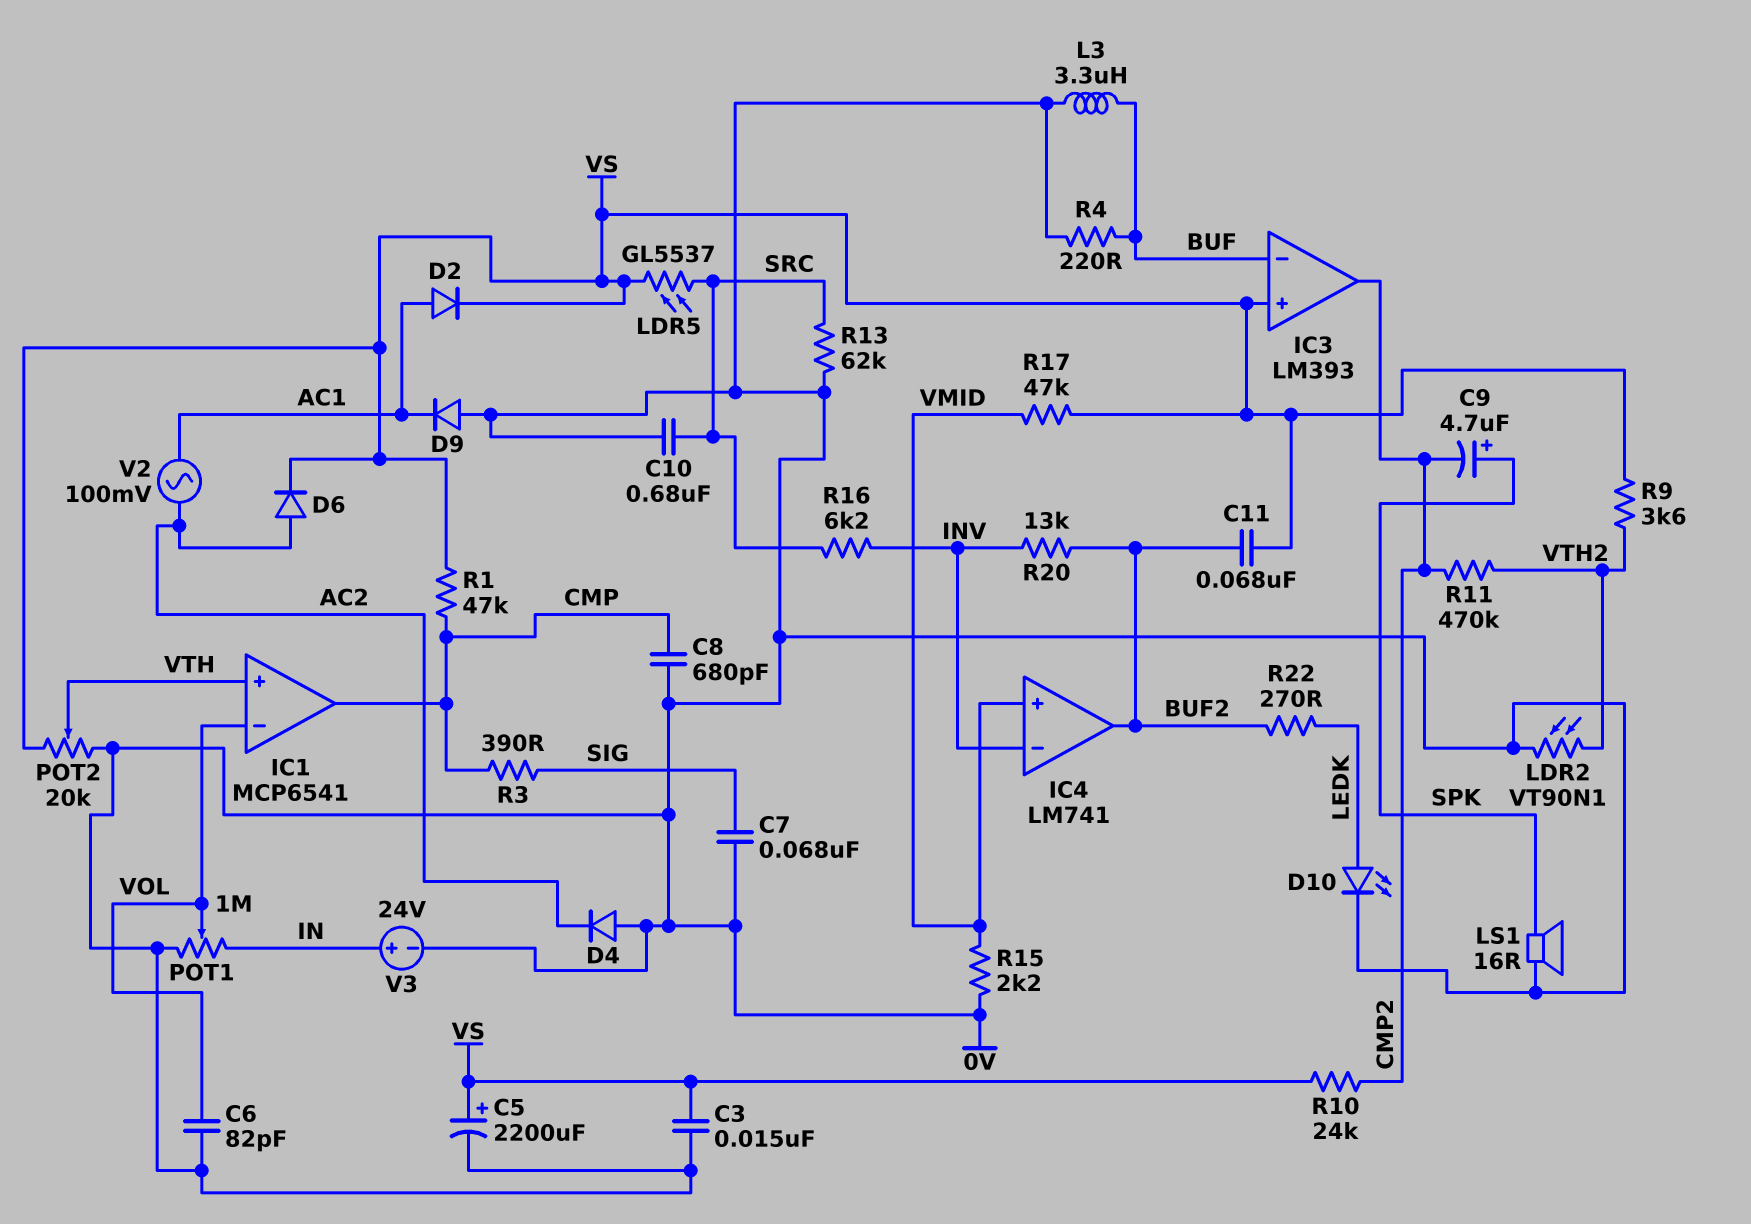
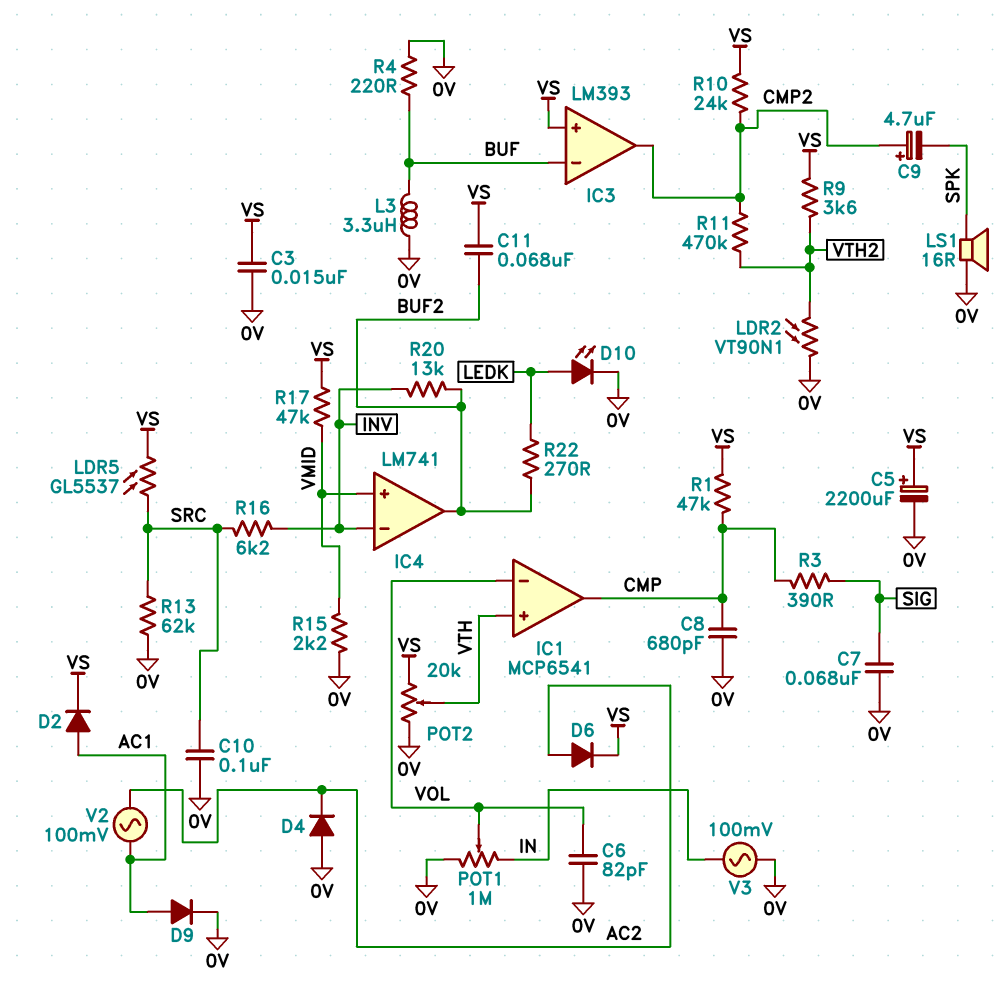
C9: 4.7uF (plus SPK, minus CMP2) -> 4.7uF (plus CMP2, minus SPK)
C10: 680nF (0V, SRC) -> 100nF (0V, SRC)
D9: diode (A 0V, K AC1) -> diode (A AC1, K 0V)
V3: 24V (plus IN, minus 0V) -> AC 100mV (0V, IN)

